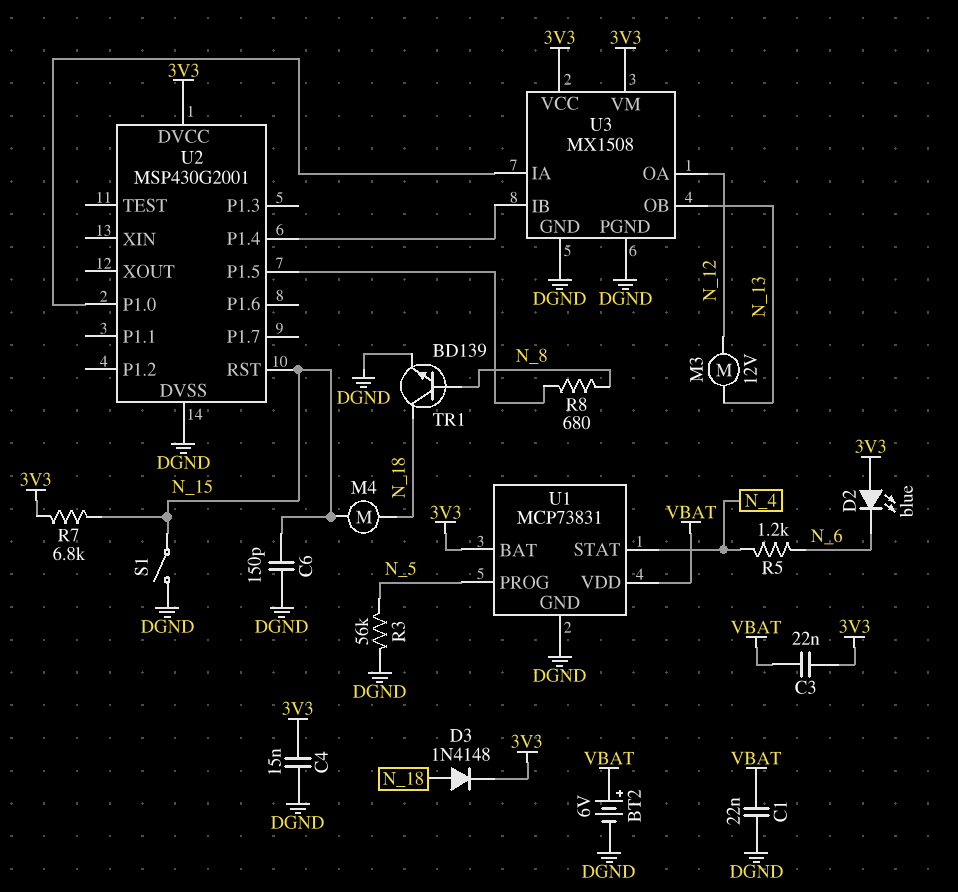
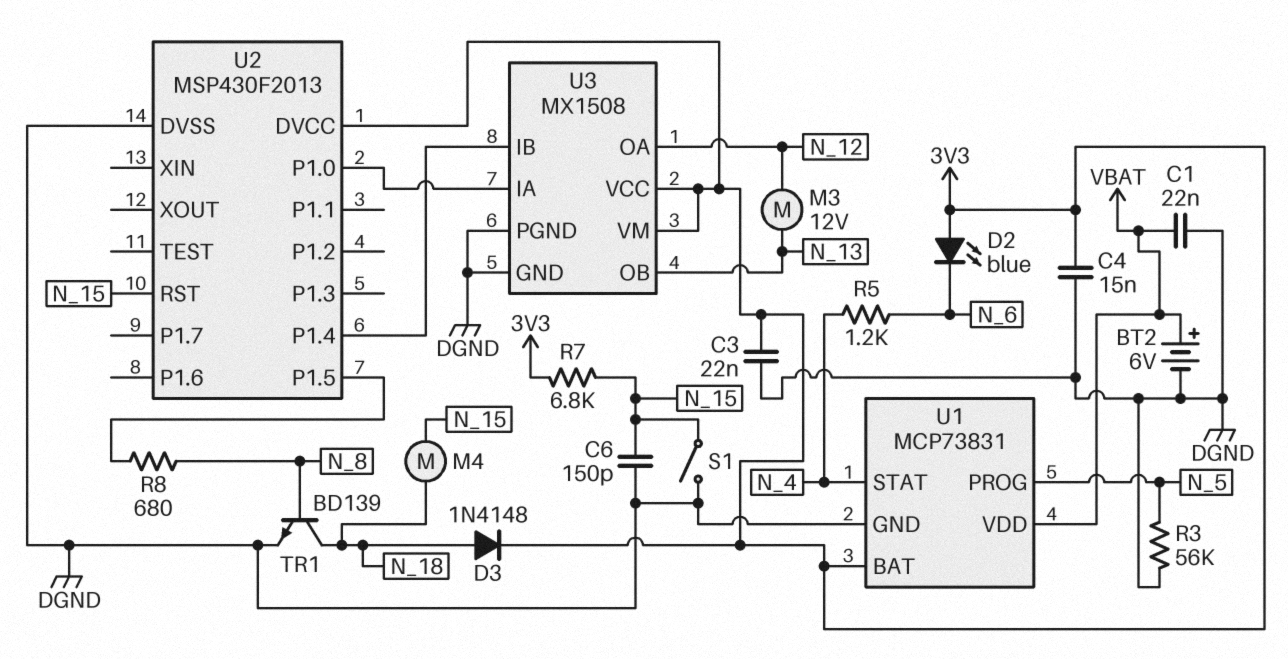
C3: 22nF (3V3, VBAT) -> 22nF (3V3, DGND)
U2: MSP430G2001 -> MSP430F2013

